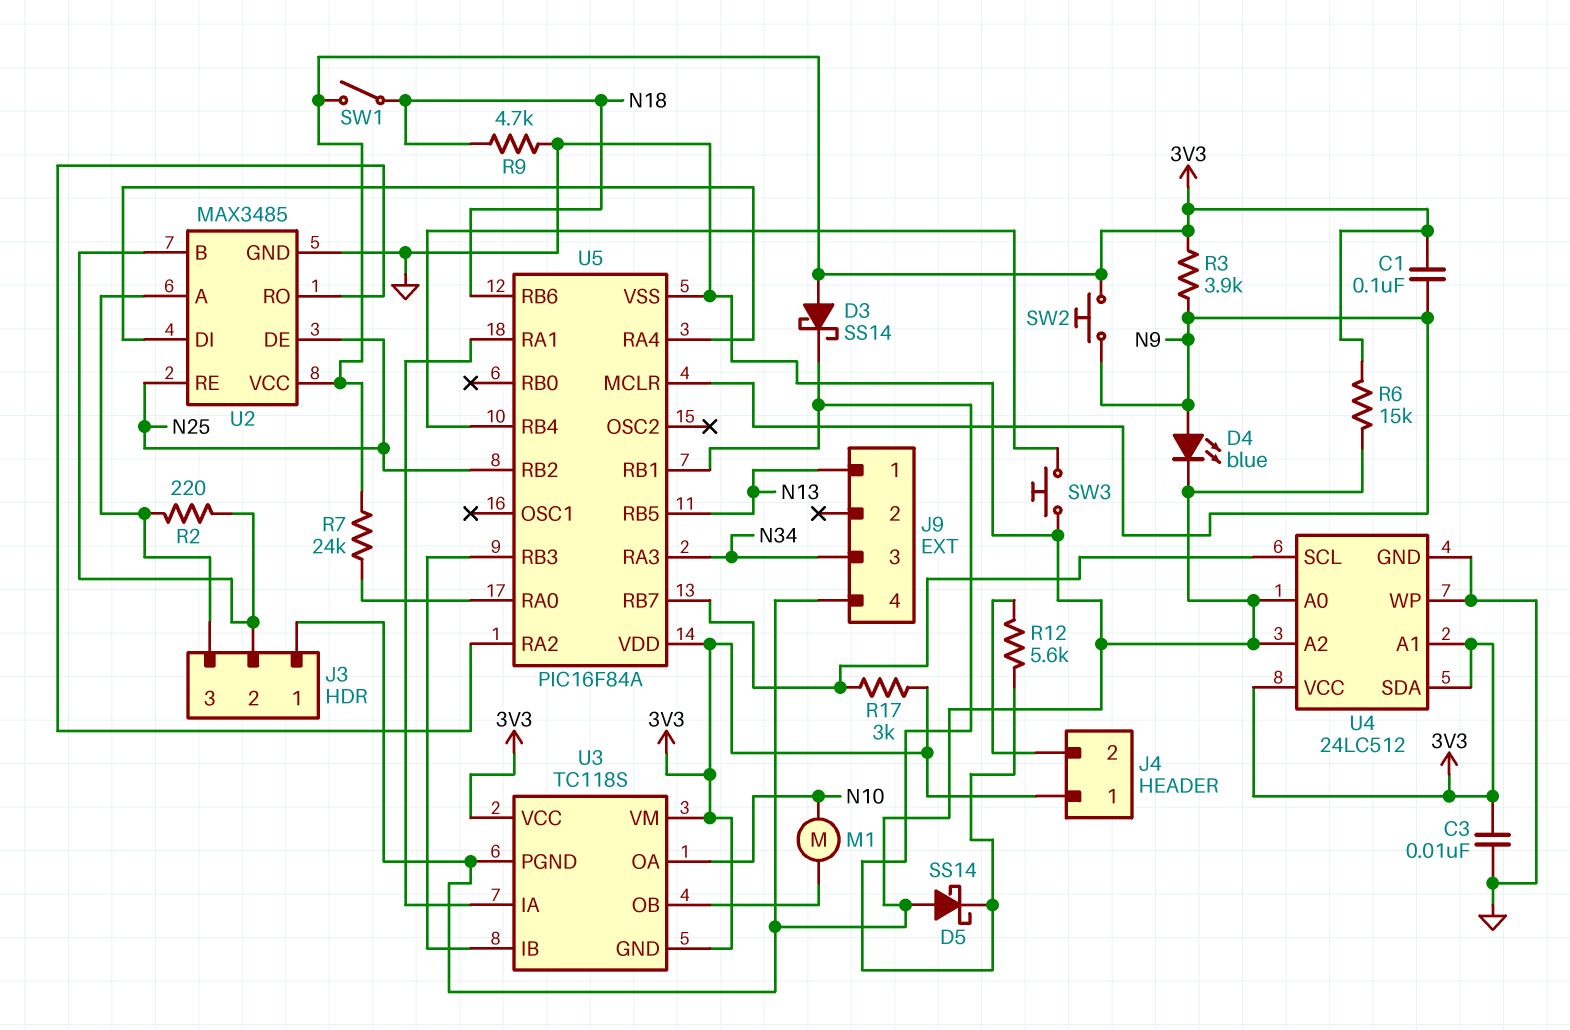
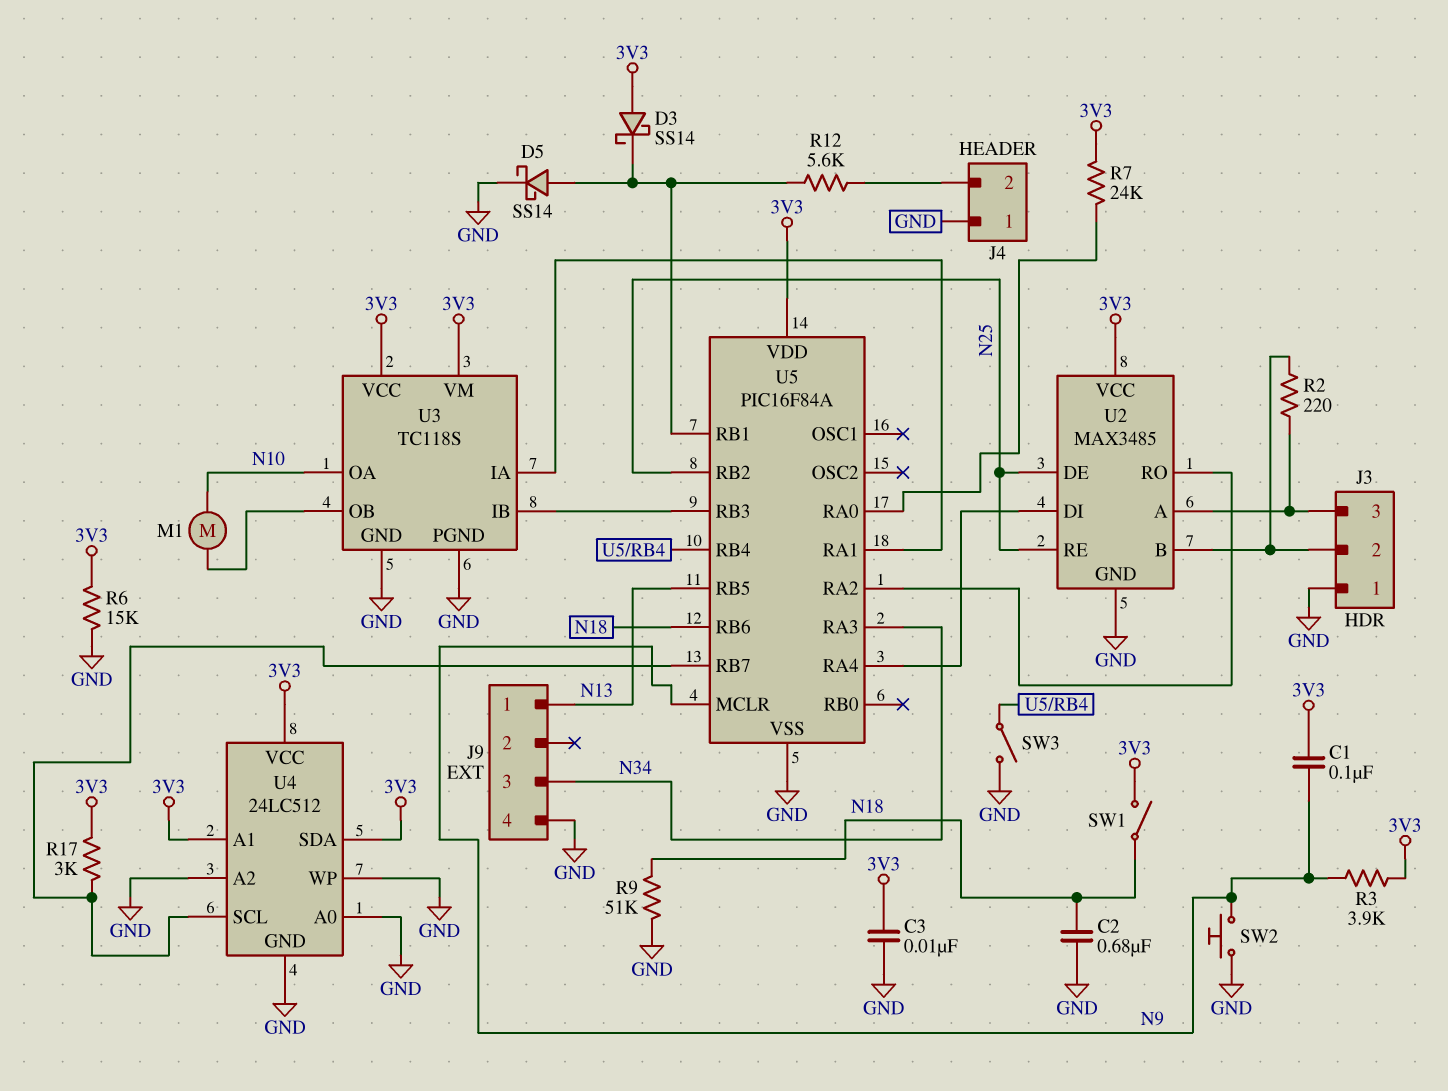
C2: none -> 680nF (GND, N18)
D4: LED blue (A N9, K GND) -> none
D5: schottky SS14 (A GND, K U5/RB1) -> schottky SS14 (A U5/RB1, K GND)
J4 pin 1: 3V3 -> GND
R9: 4.7k (GND, N18) -> 51k (GND, N18)
SW2: button (3V3, N9) -> button (GND, N9)
SW3: button (GND, U5/RB4) -> switch (GND, U5/RB4)
U3 pin GND: 3V3 -> GND

